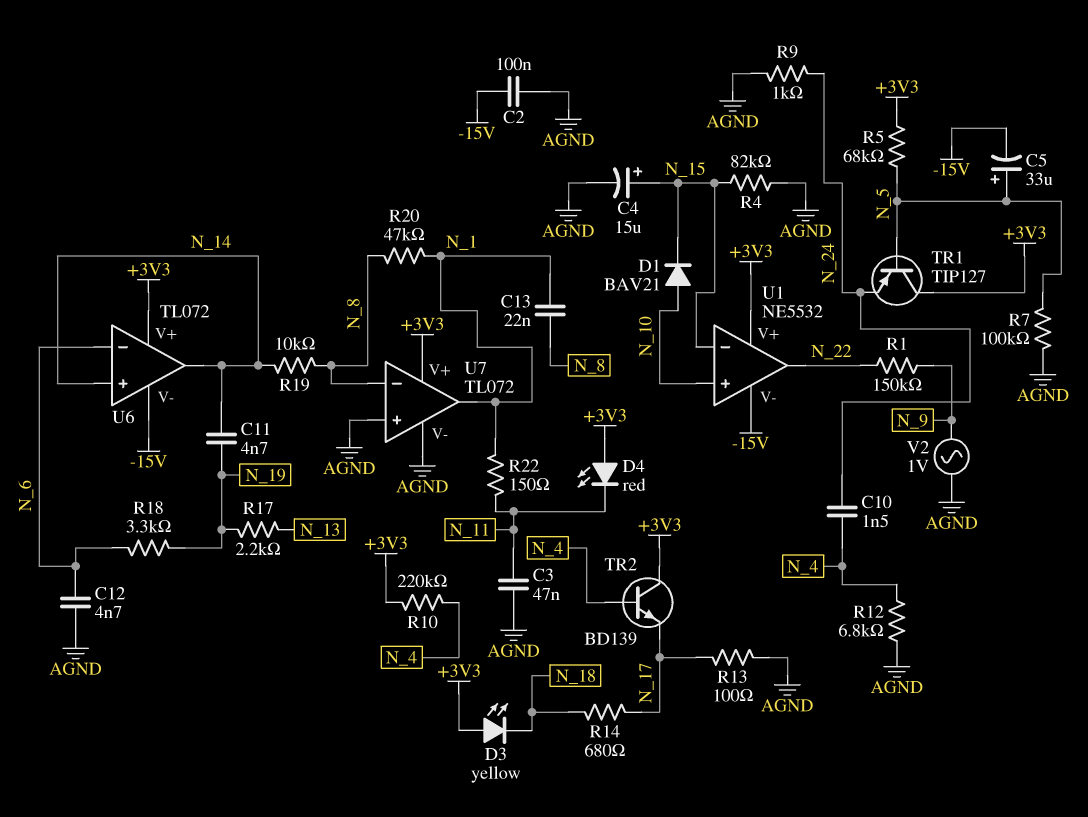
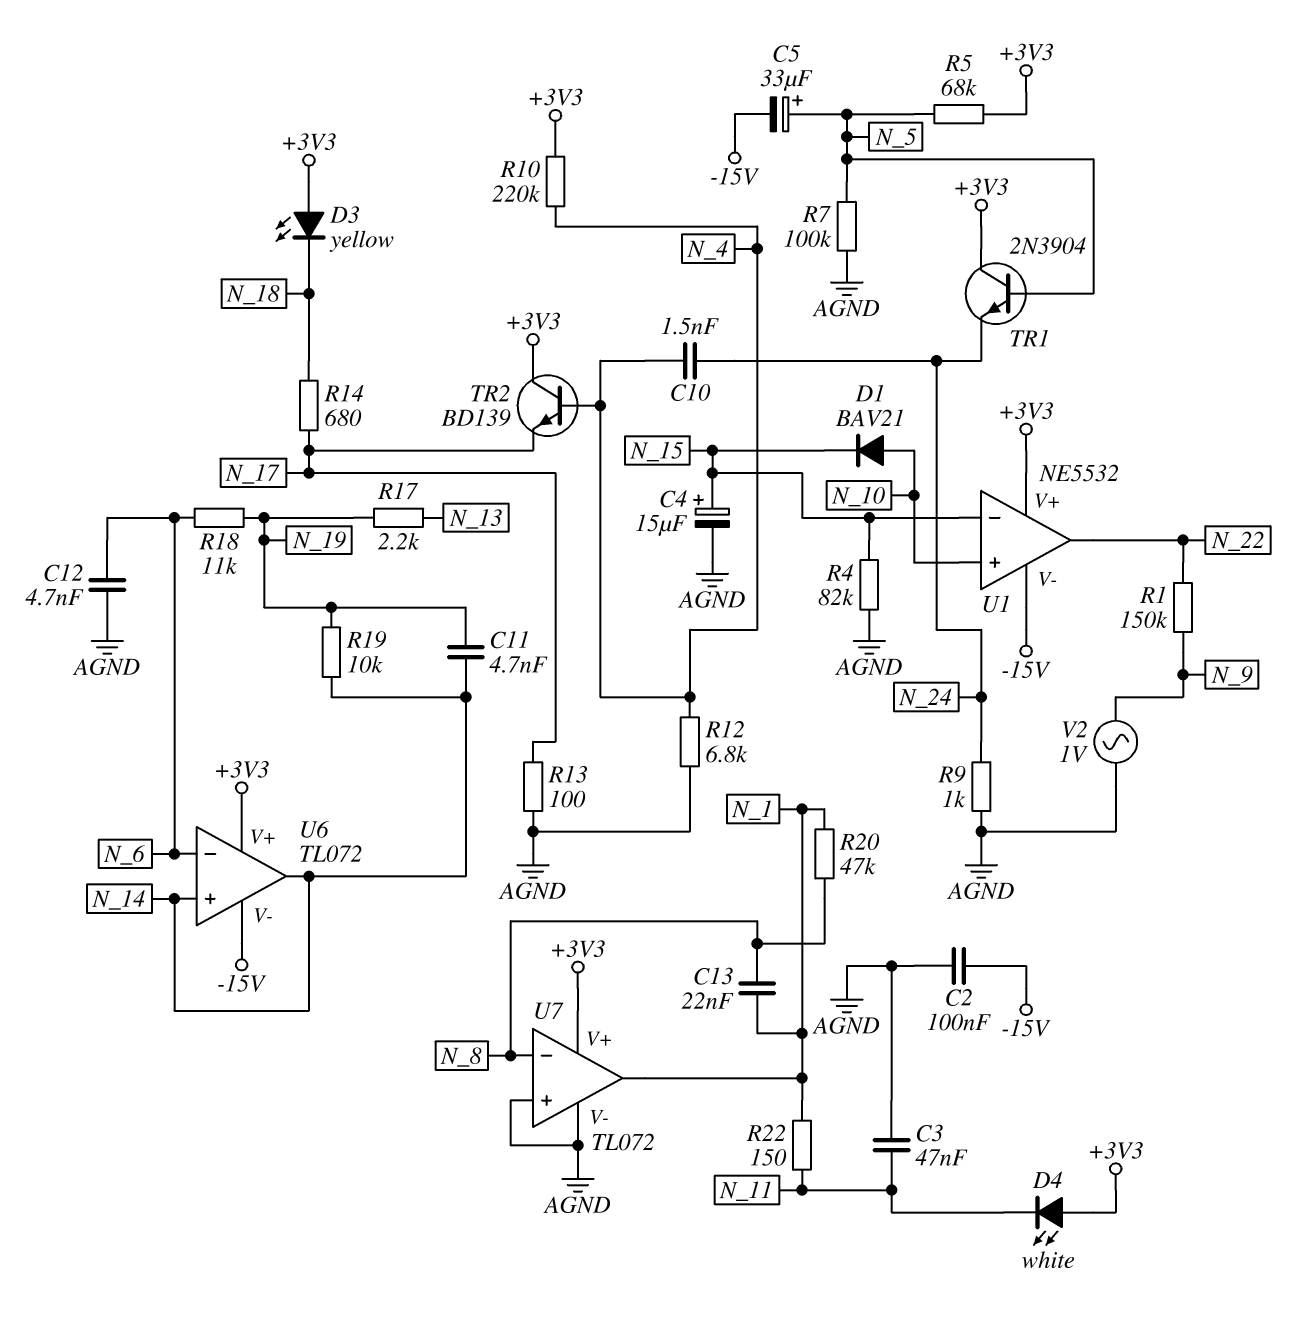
D4: LED red (A +3V3, K N_11) -> LED white (A +3V3, K N_11)
R18: 3.3k (N_6, N_19) -> 11k (N_6, N_19)
R19: 10k (N_8, N_14) -> 10k (N_14, N_19)
TR1: PNP TIP127 (B N_5, C +3V3, E N_24) -> NPN 2N3904 (B N_5, C +3V3, E N_24)

